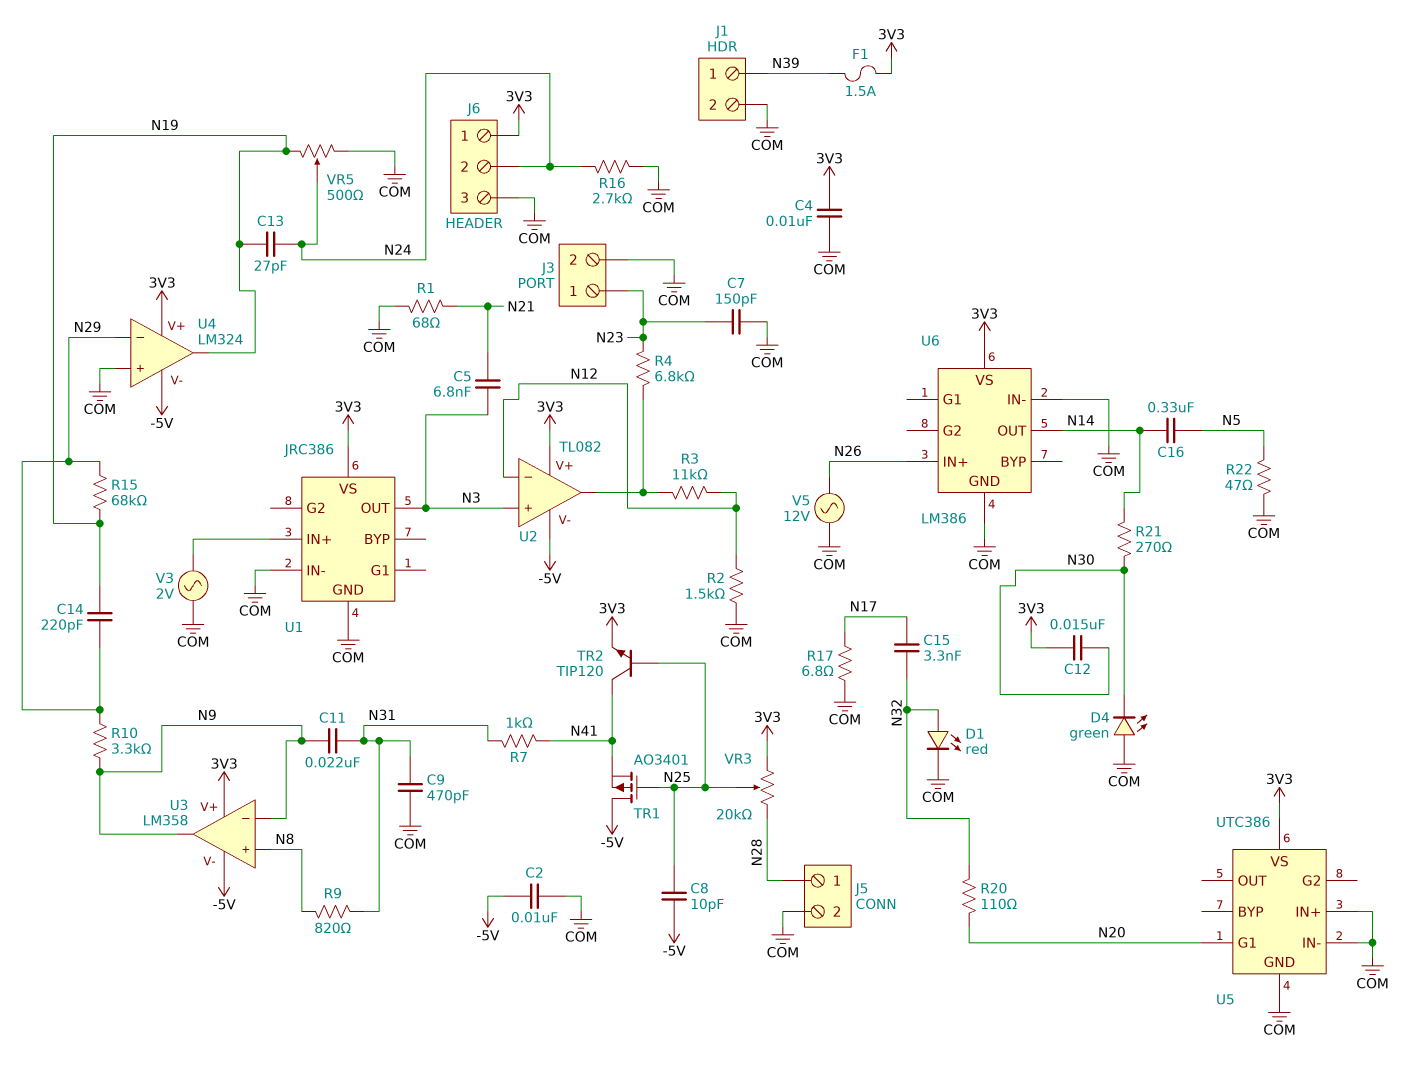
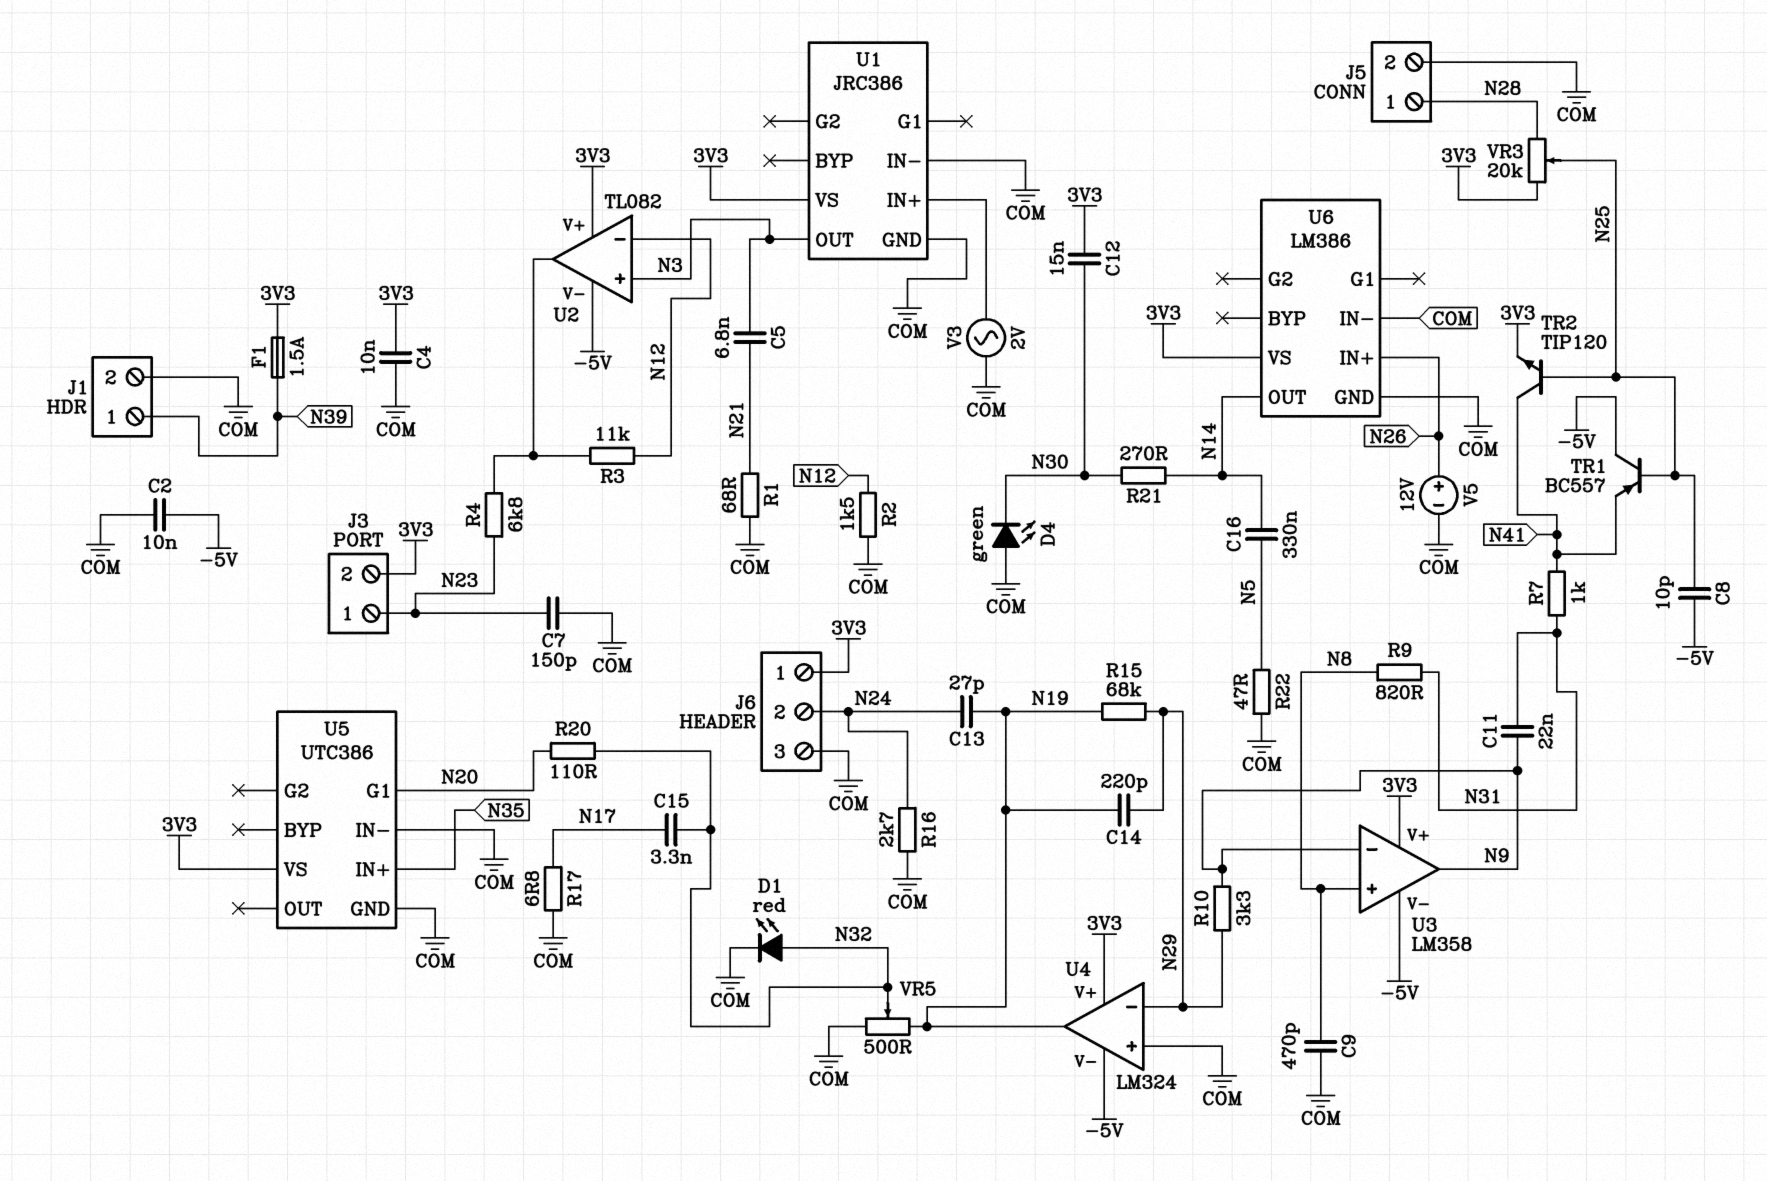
C9: 470pF (COM, N31) -> 470pF (COM, N8)
J3 pin 2: COM -> 3V3
TR1: PMOS AO3401 (G N25, D -5V, S N41) -> PNP BC557 (B N25, C -5V, E N41)
U5 pin IN+: COM -> N35
V5: AC 12V (COM, N26) -> 12V (plus N26, minus COM)
VR5: 500 (COM, N19, wiper N24) -> 500 (COM, N19, wiper N32)

